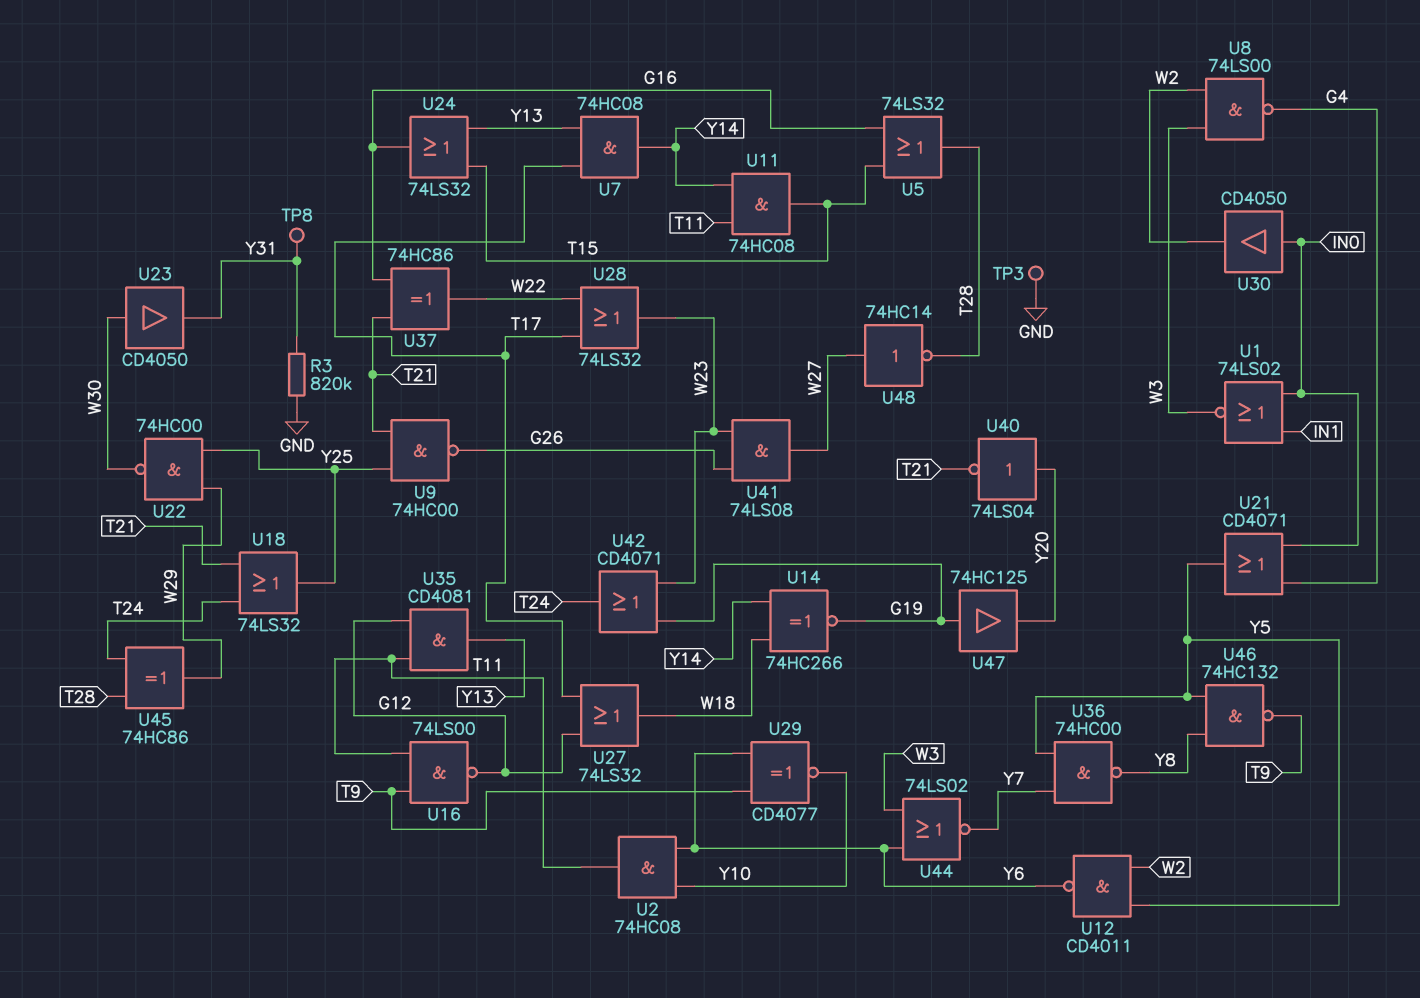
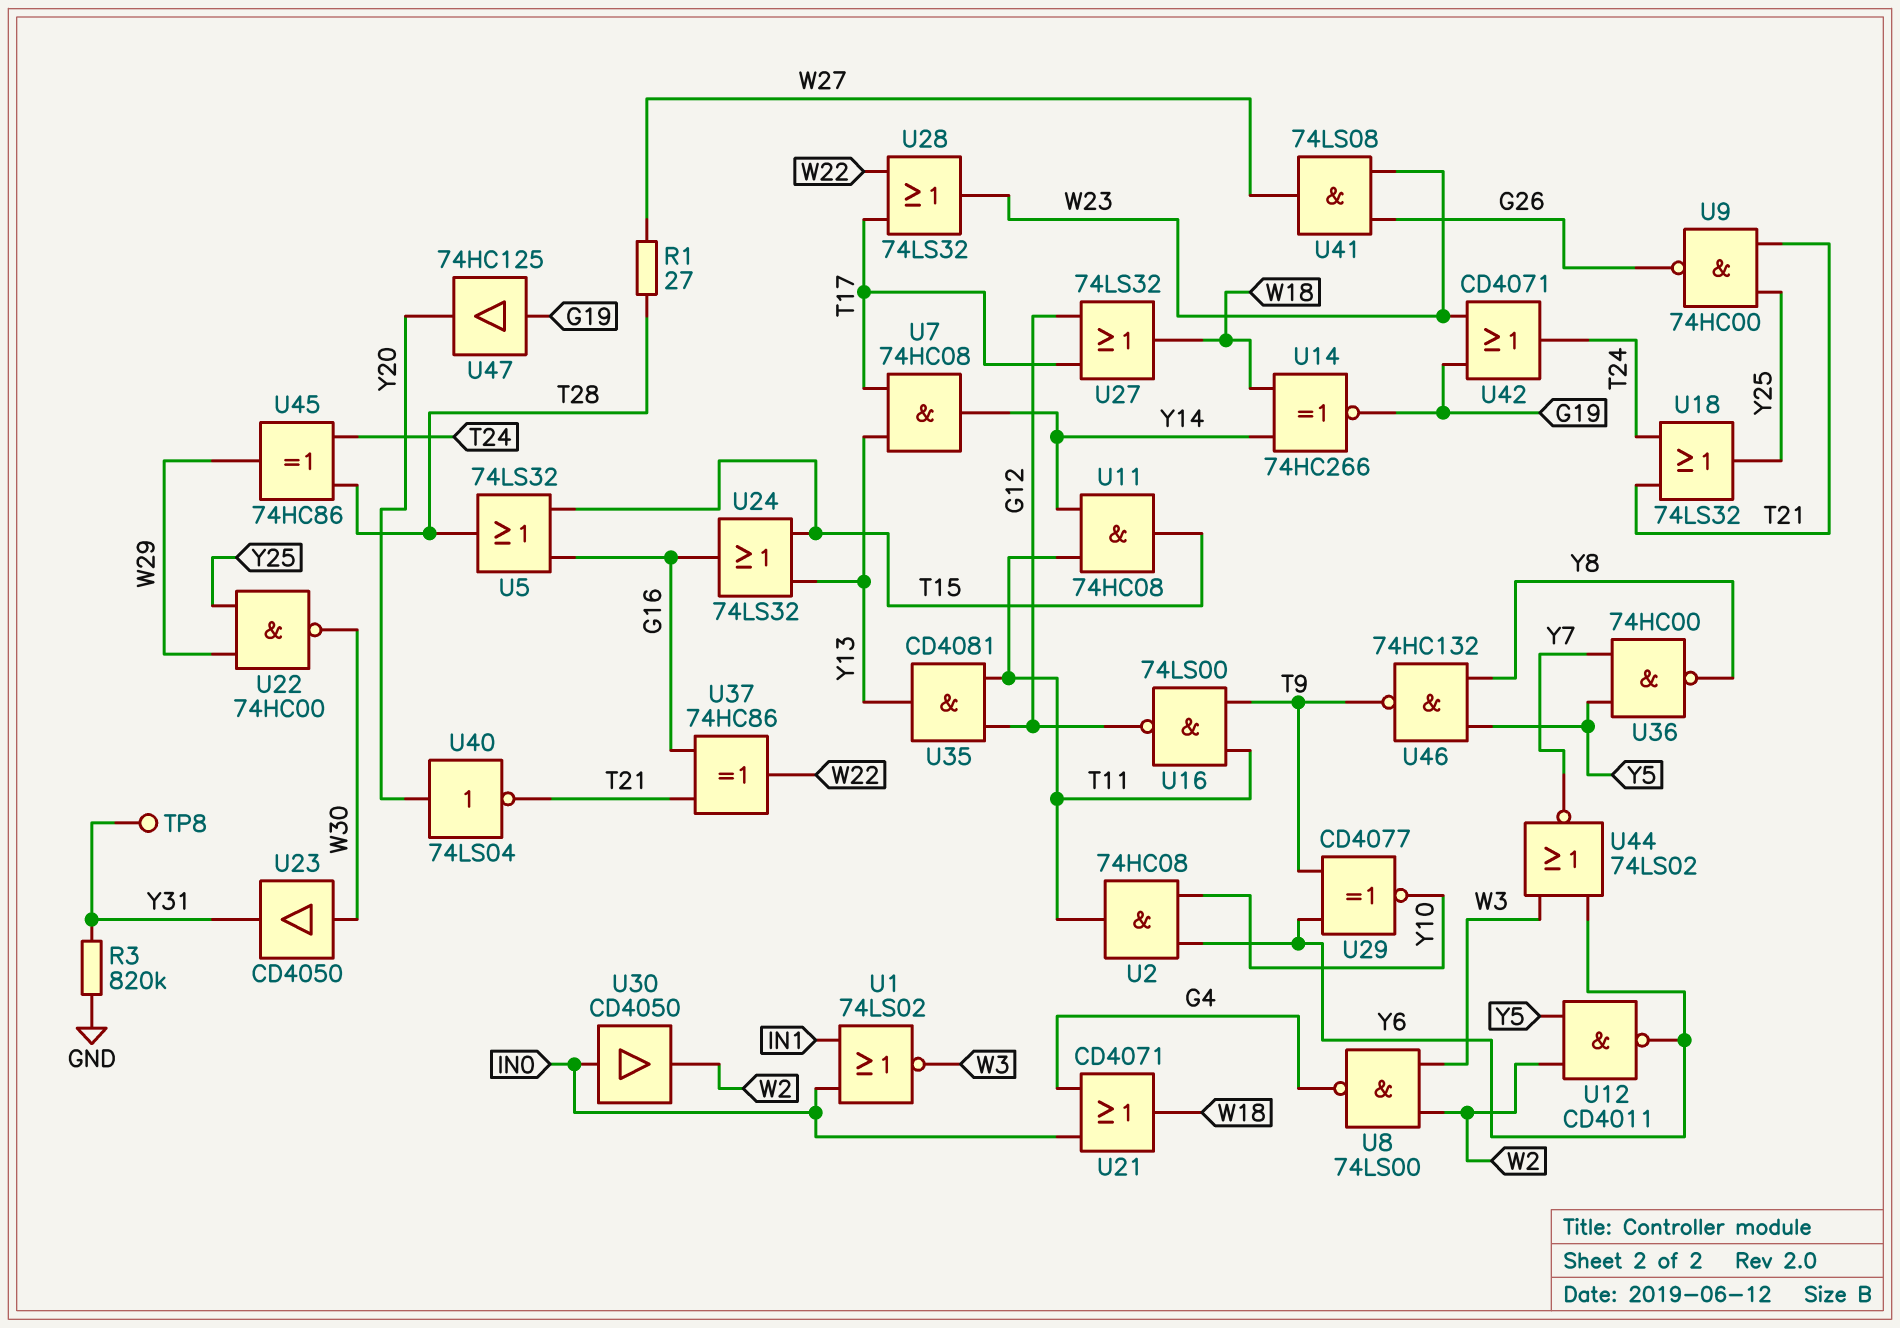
R1: none -> 27 (T28, W27)
TP3: test point (GND) -> none
U21: OR CD4071 (in G4, in IN0, out Y5) -> OR CD4071 (in G4, in IN0, out W18)
U48: NOT 74HC14 (in W27, out T28) -> none

